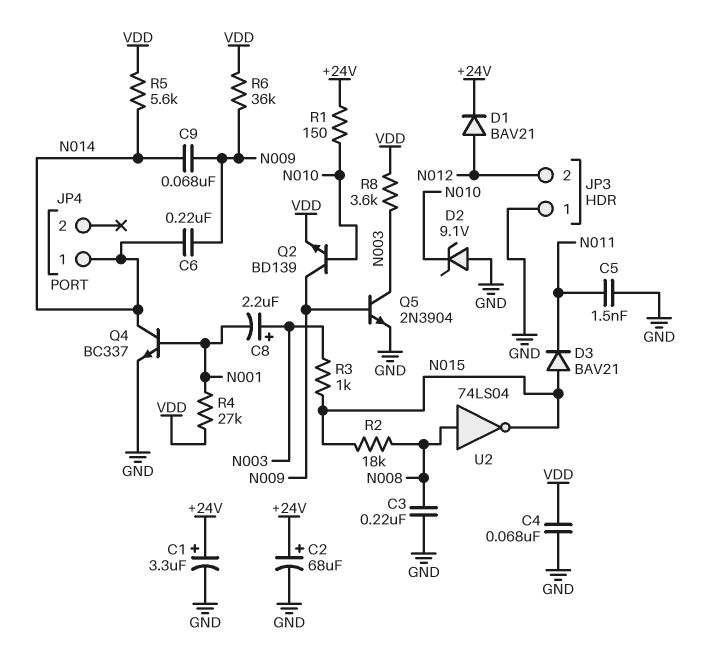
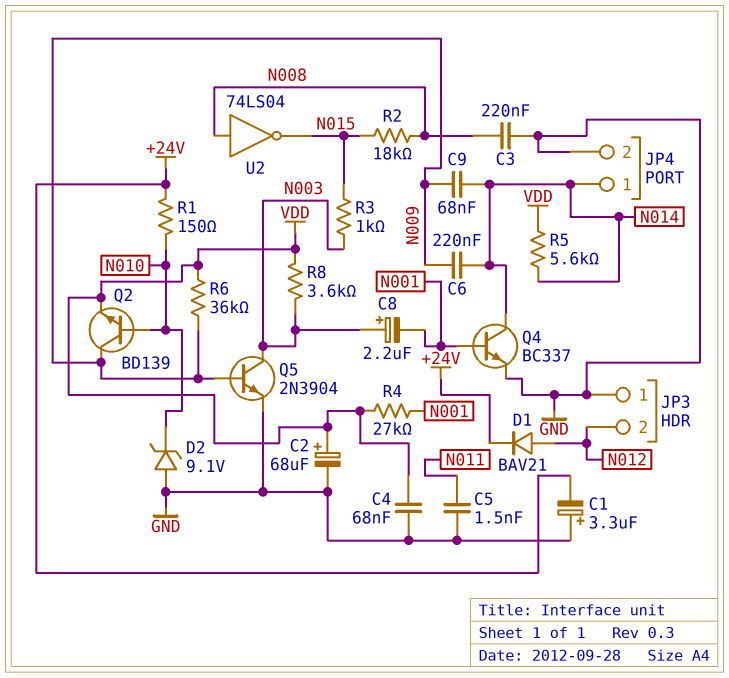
C1: 3.3uF (plus +24V, minus GND) -> 3.3uF (plus GND, minus +24V)
C2: 68uF (plus +24V, minus GND) -> 68uF (plus VDD, minus GND)
D3: diode BAV21 (A N015, K N011) -> none
JP4 pin 2: none -> GND

